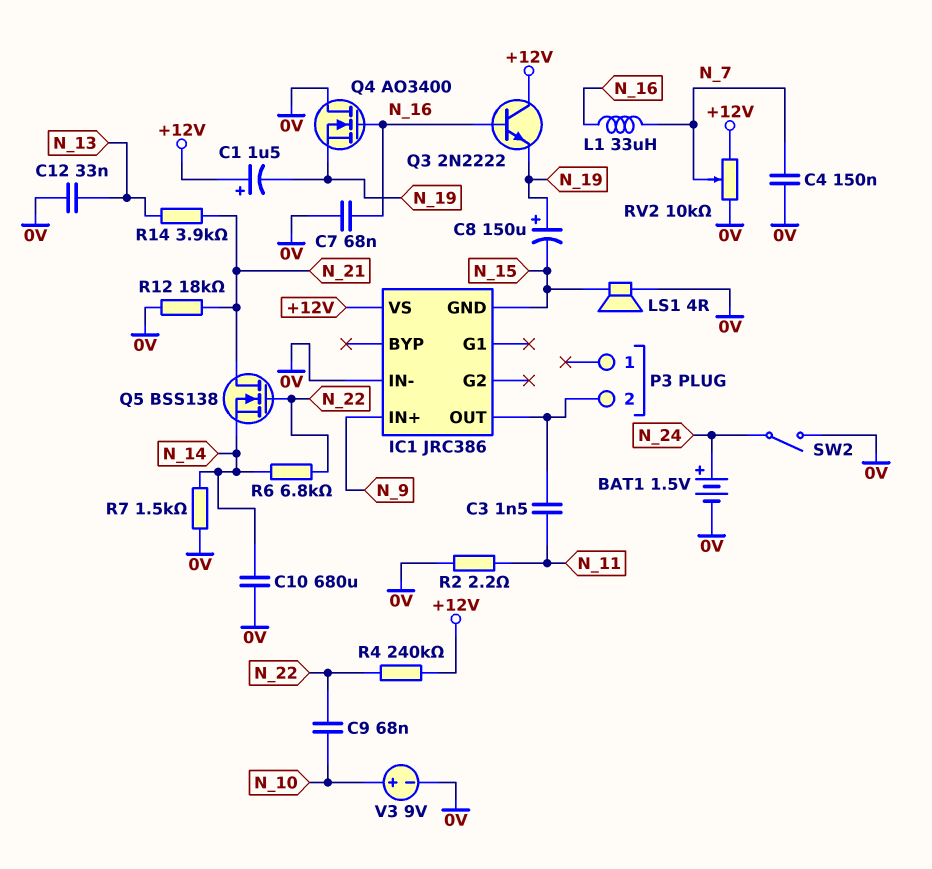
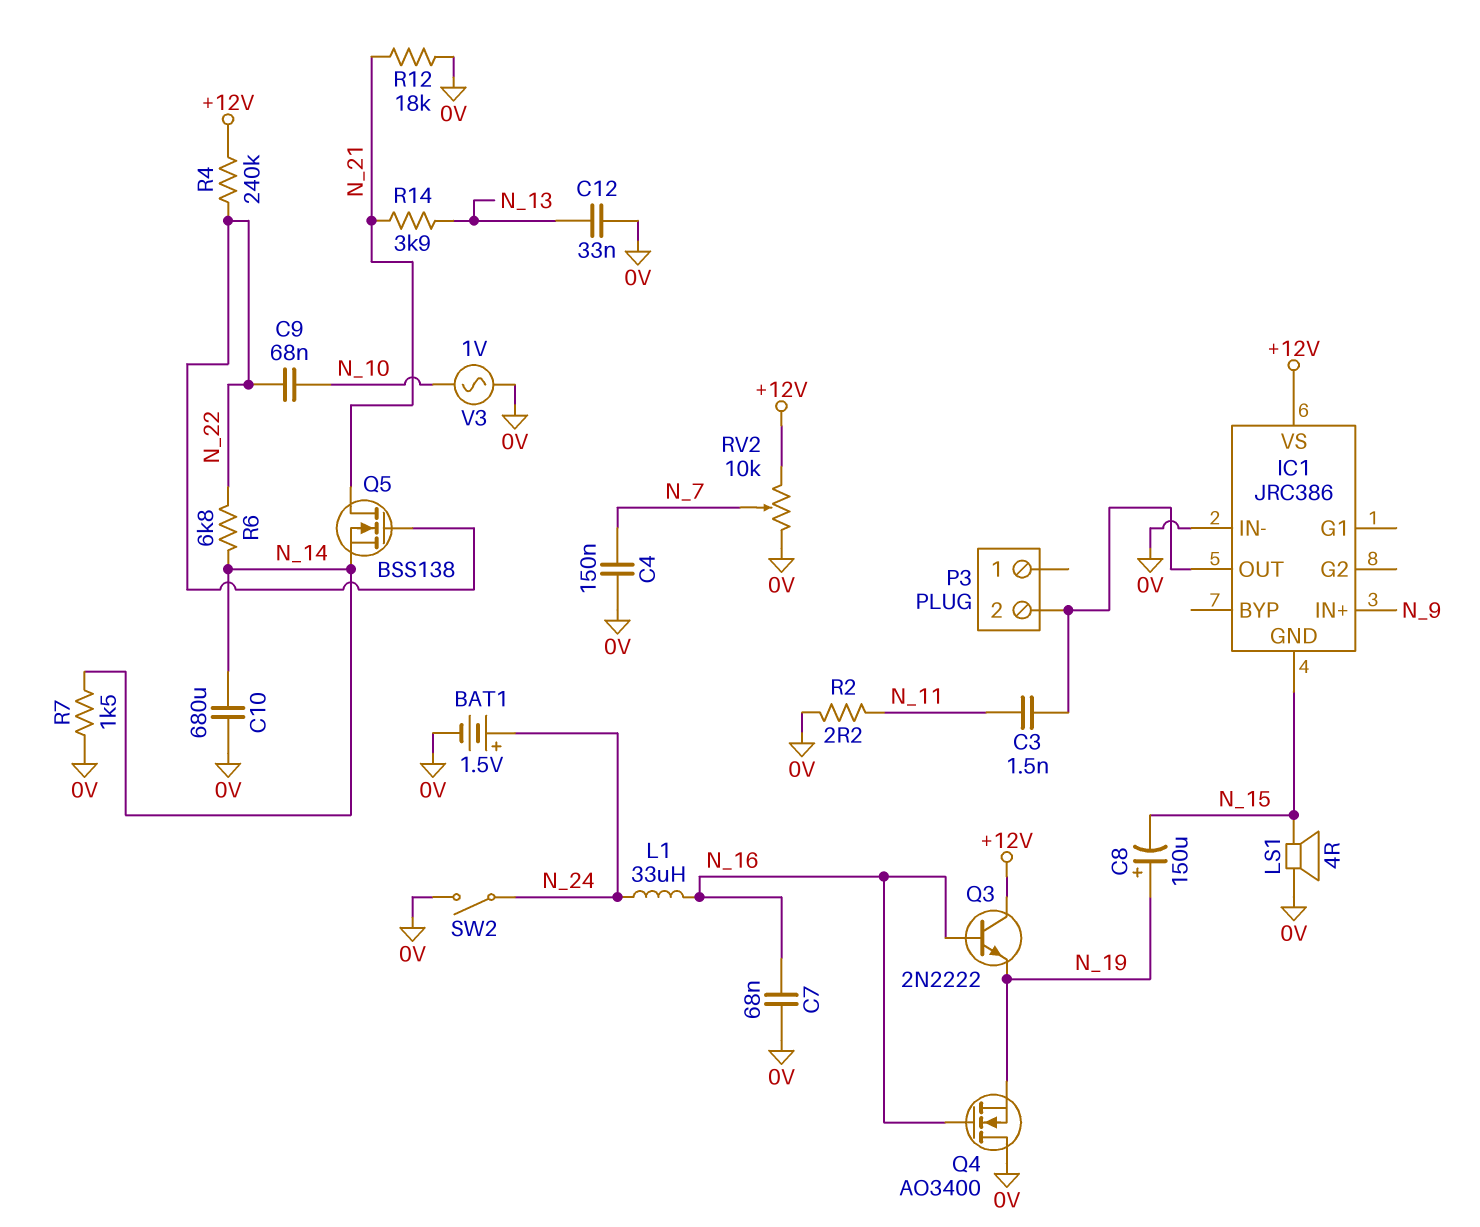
C1: 1.5uF (plus +12V, minus N_19) -> none
L1: 33uH (N_7, N_16) -> 33uH (N_16, N_24)
V3: 9V (plus N_10, minus 0V) -> AC 1V (0V, N_10)

